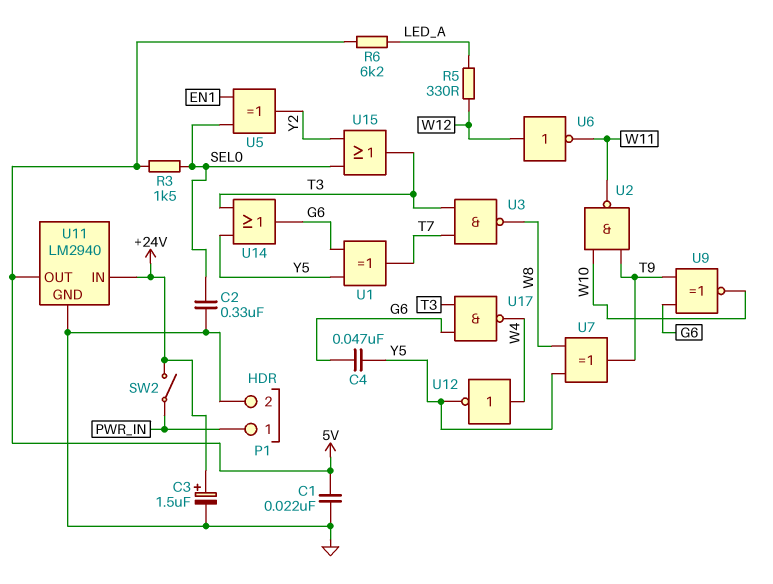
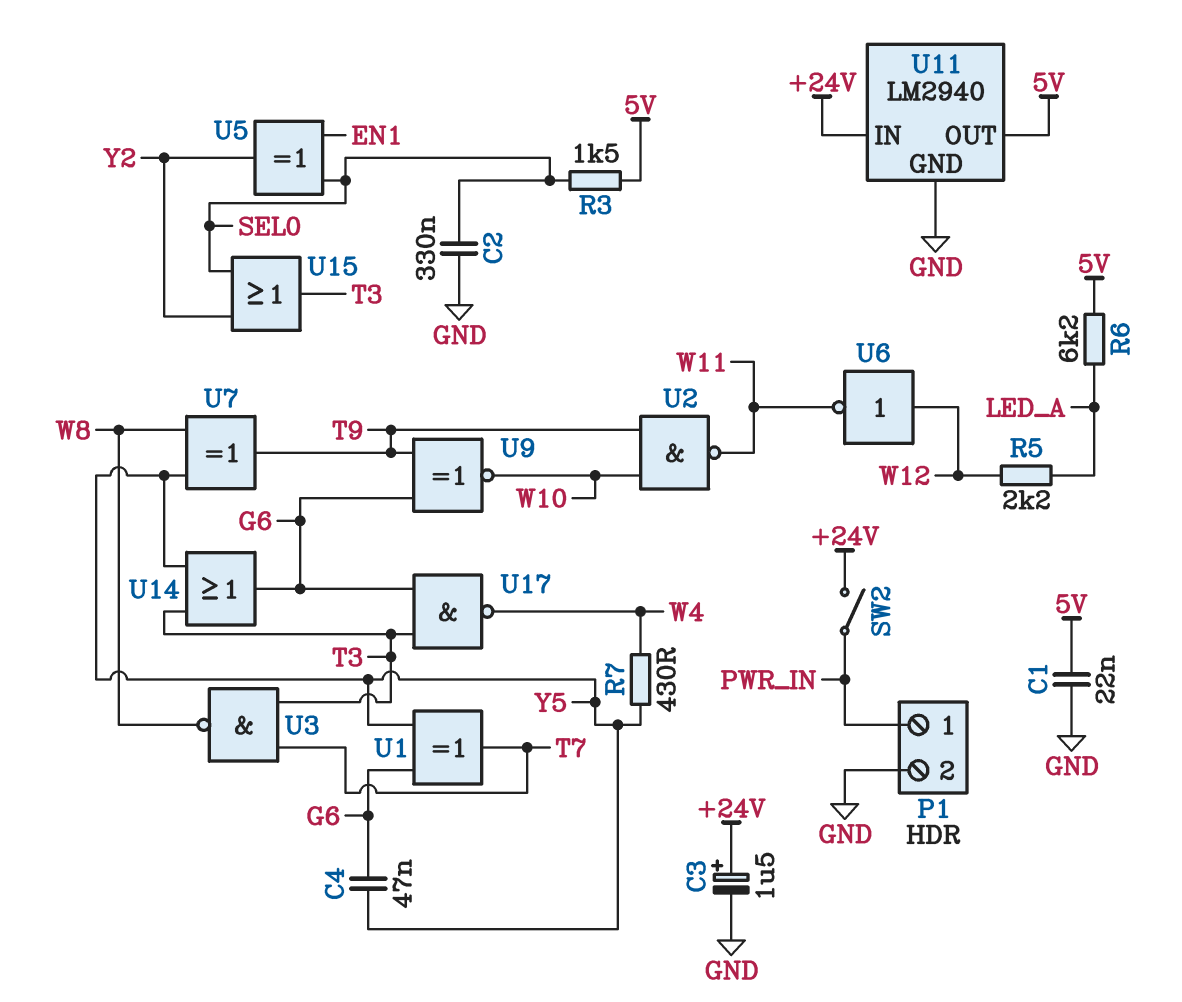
R5: 330 (LED_A, W12) -> 2.2k (LED_A, W12)
R7: none -> 430 (W4, Y5)
U12: NOT (in W4, out Y5) -> none

